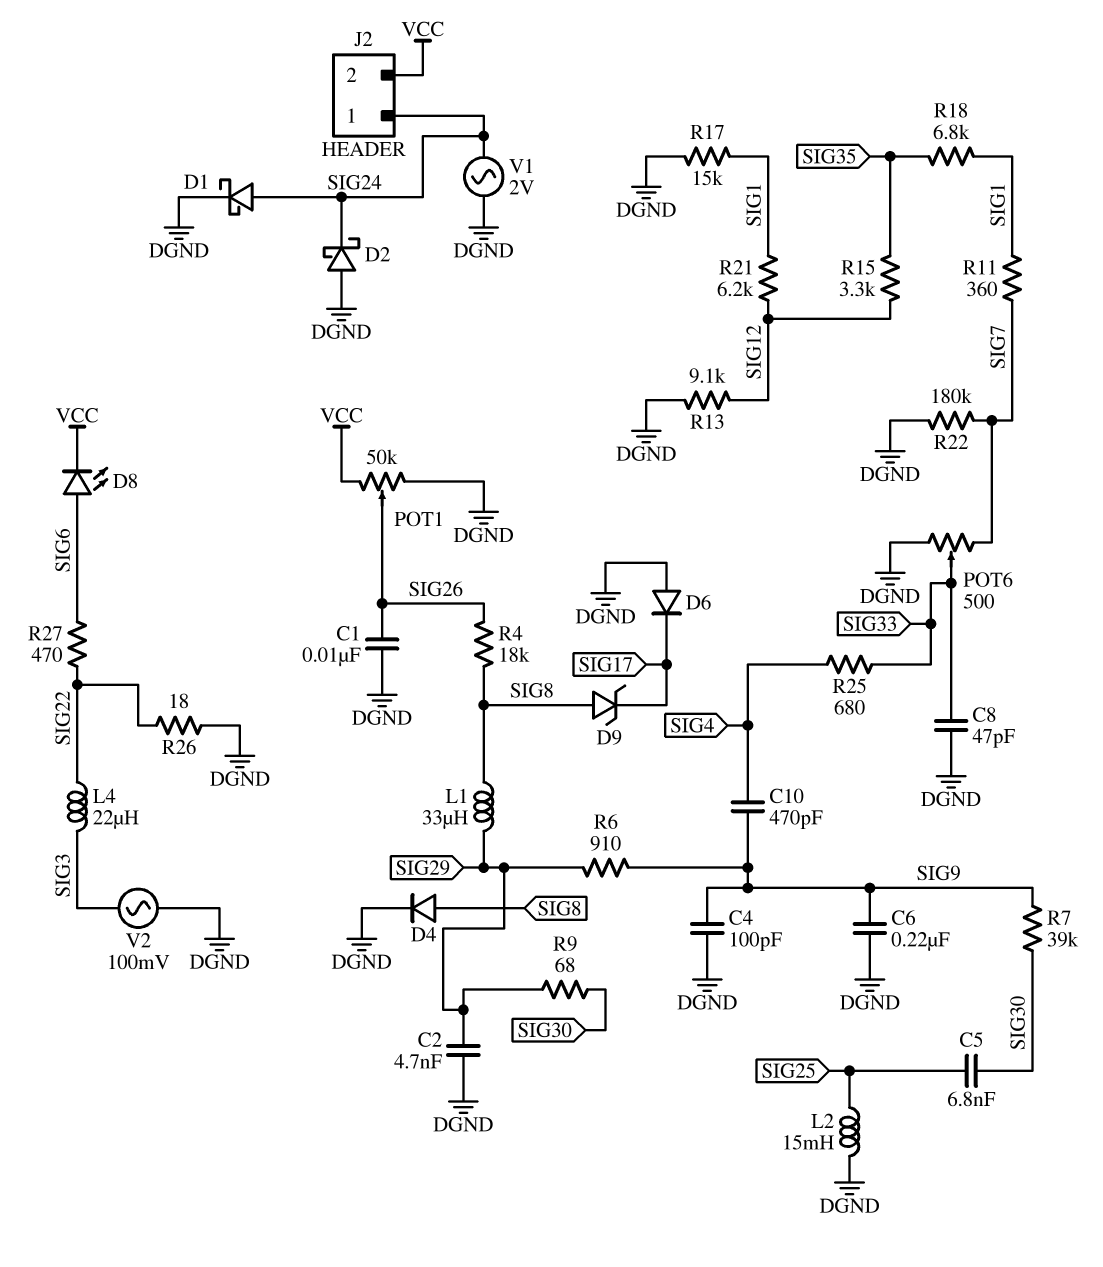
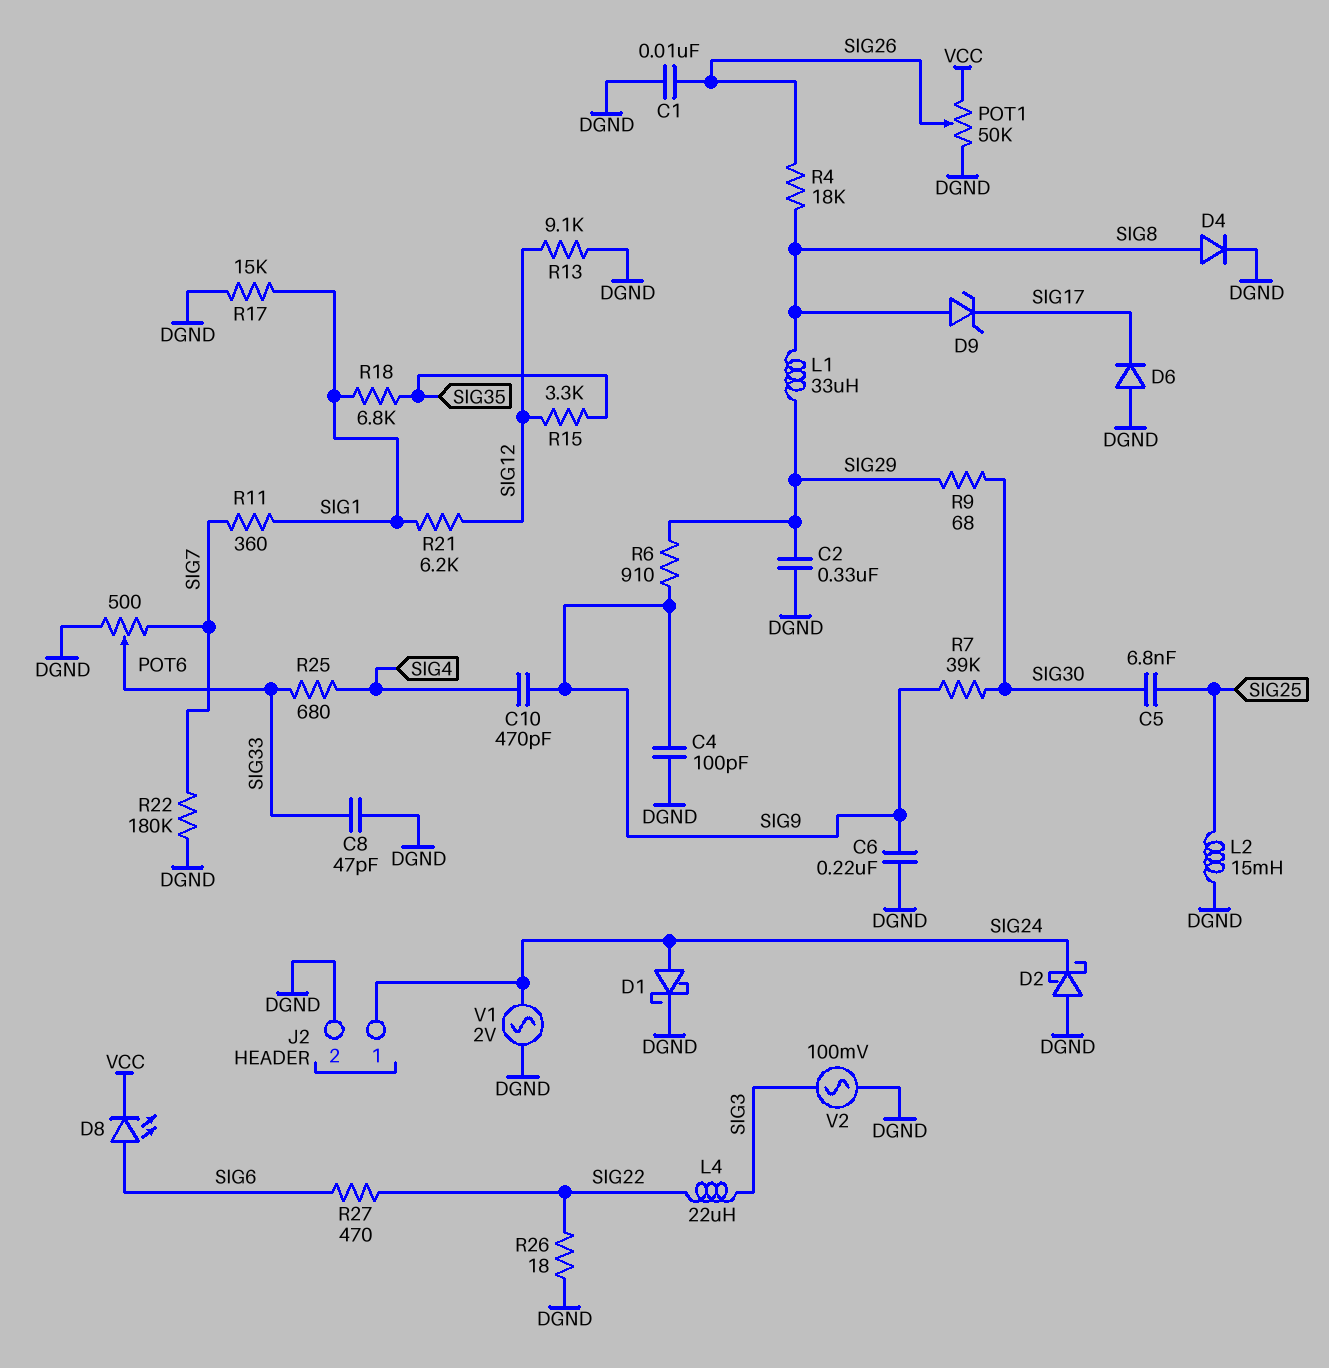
C2: 4.7nF (DGND, SIG29) -> 330nF (DGND, SIG29)
J2 pin 2: VCC -> DGND

